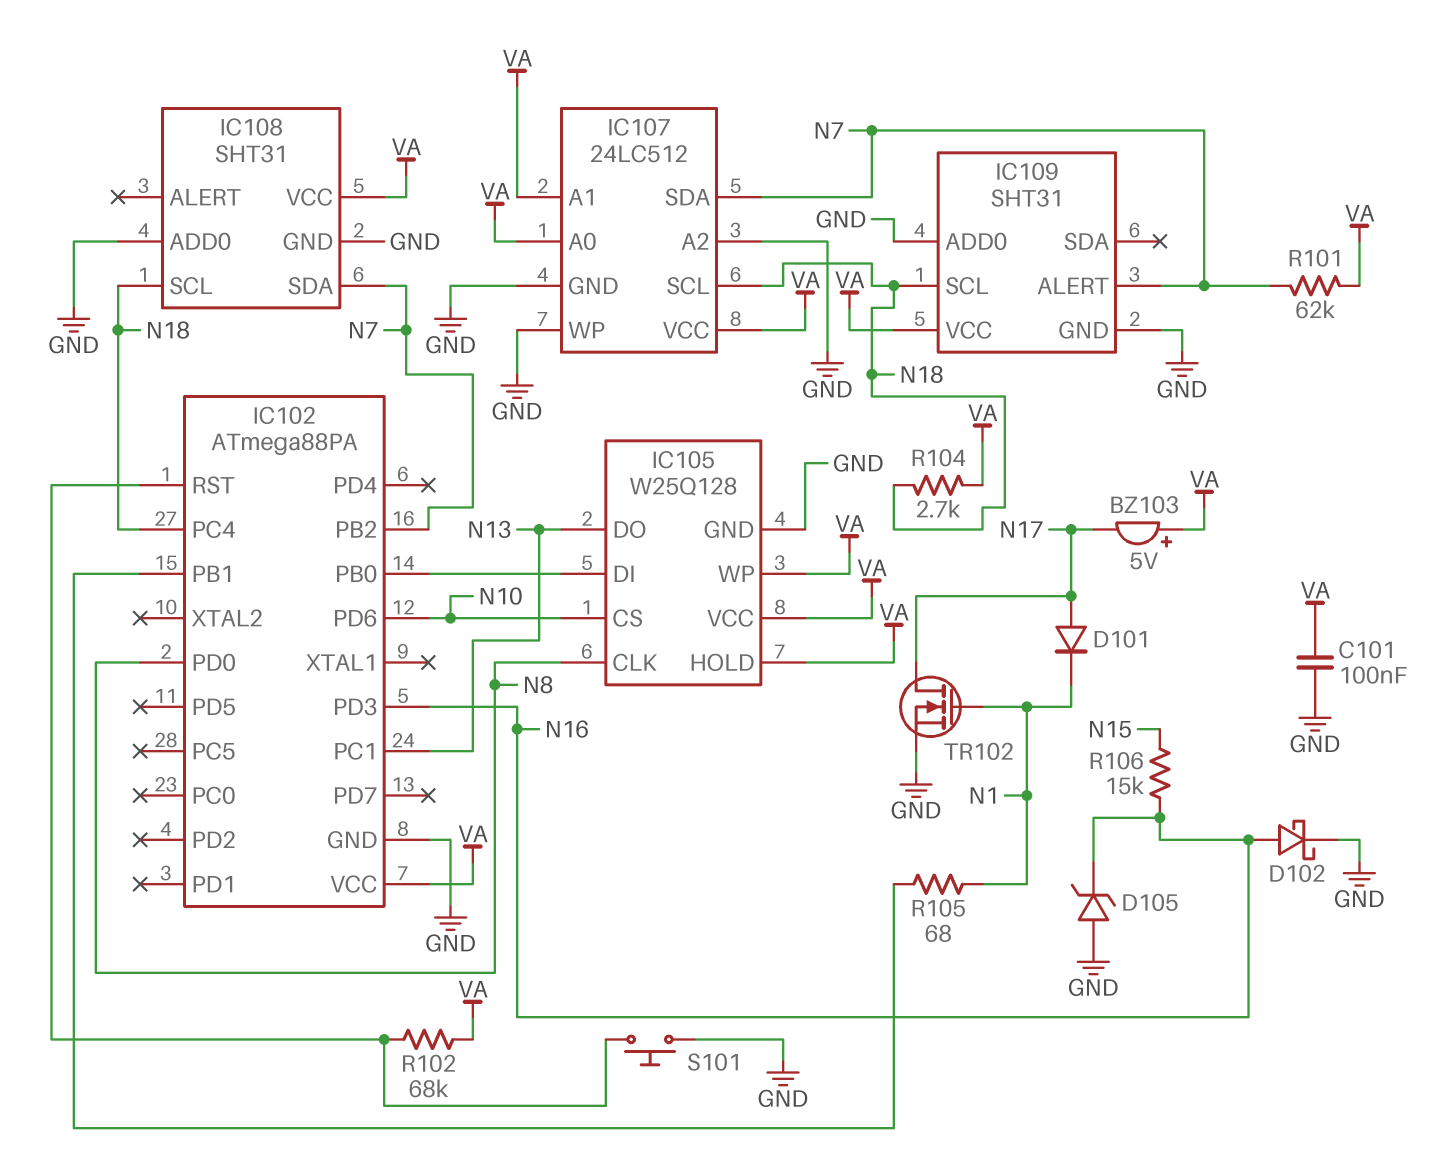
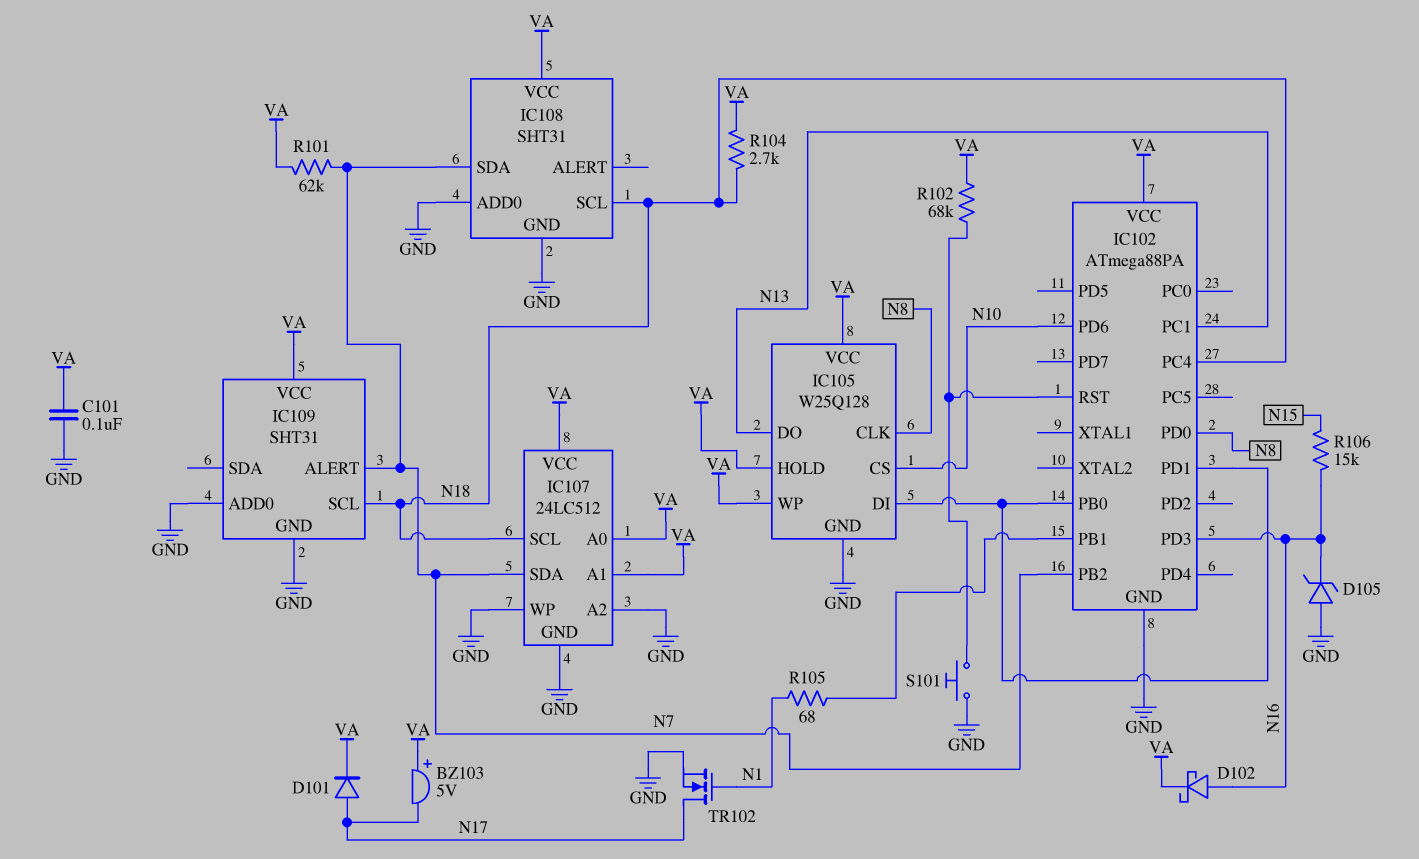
D101: diode (A N17, K N1) -> diode (A N17, K VA)
D102: schottky (A N16, K GND) -> schottky (A N16, K VA)
IC102 pin PD1: none -> IC102/PB0

